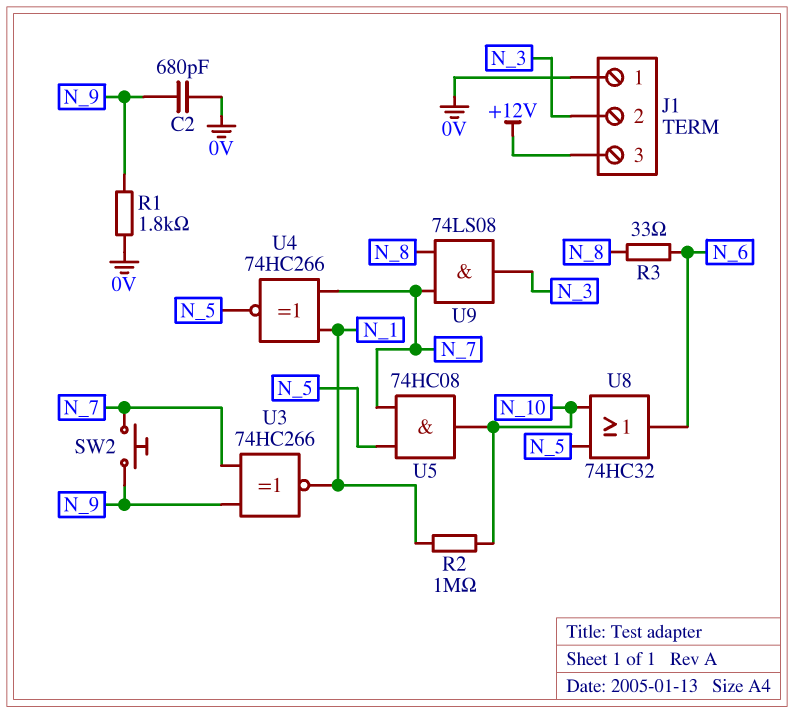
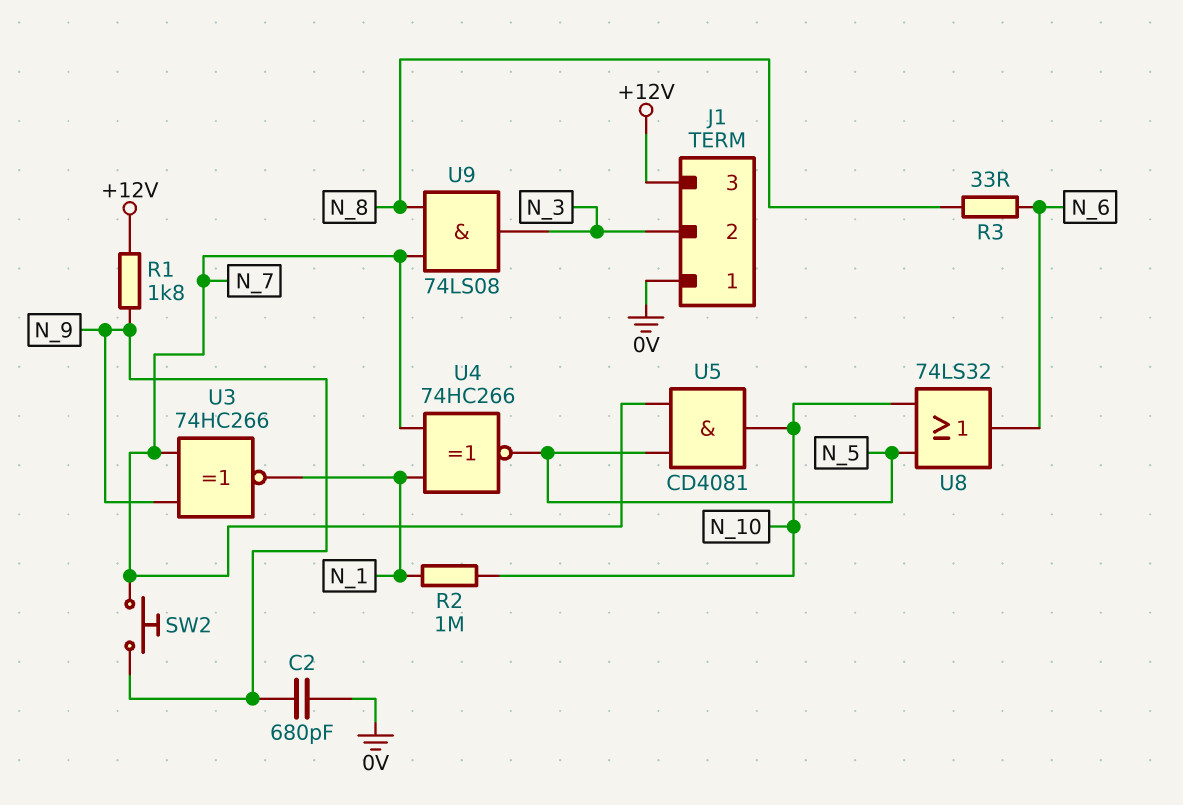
R1: 1.8k (0V, N_9) -> 1.8k (+12V, N_9)
U5: AND 74HC08 (in N_5, in N_7, out N_10) -> AND CD4081 (in N_5, in N_7, out N_10)
U8: OR 74HC32 (in N_5, in N_10, out N_6) -> OR 74LS32 (in N_5, in N_10, out N_6)

